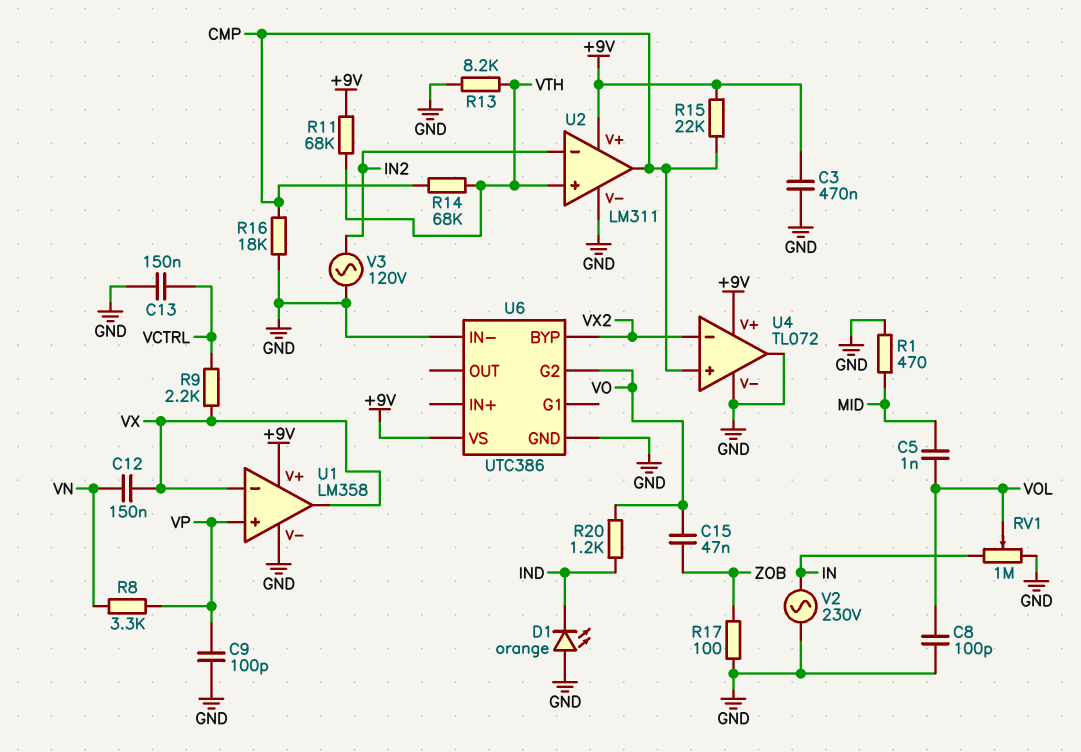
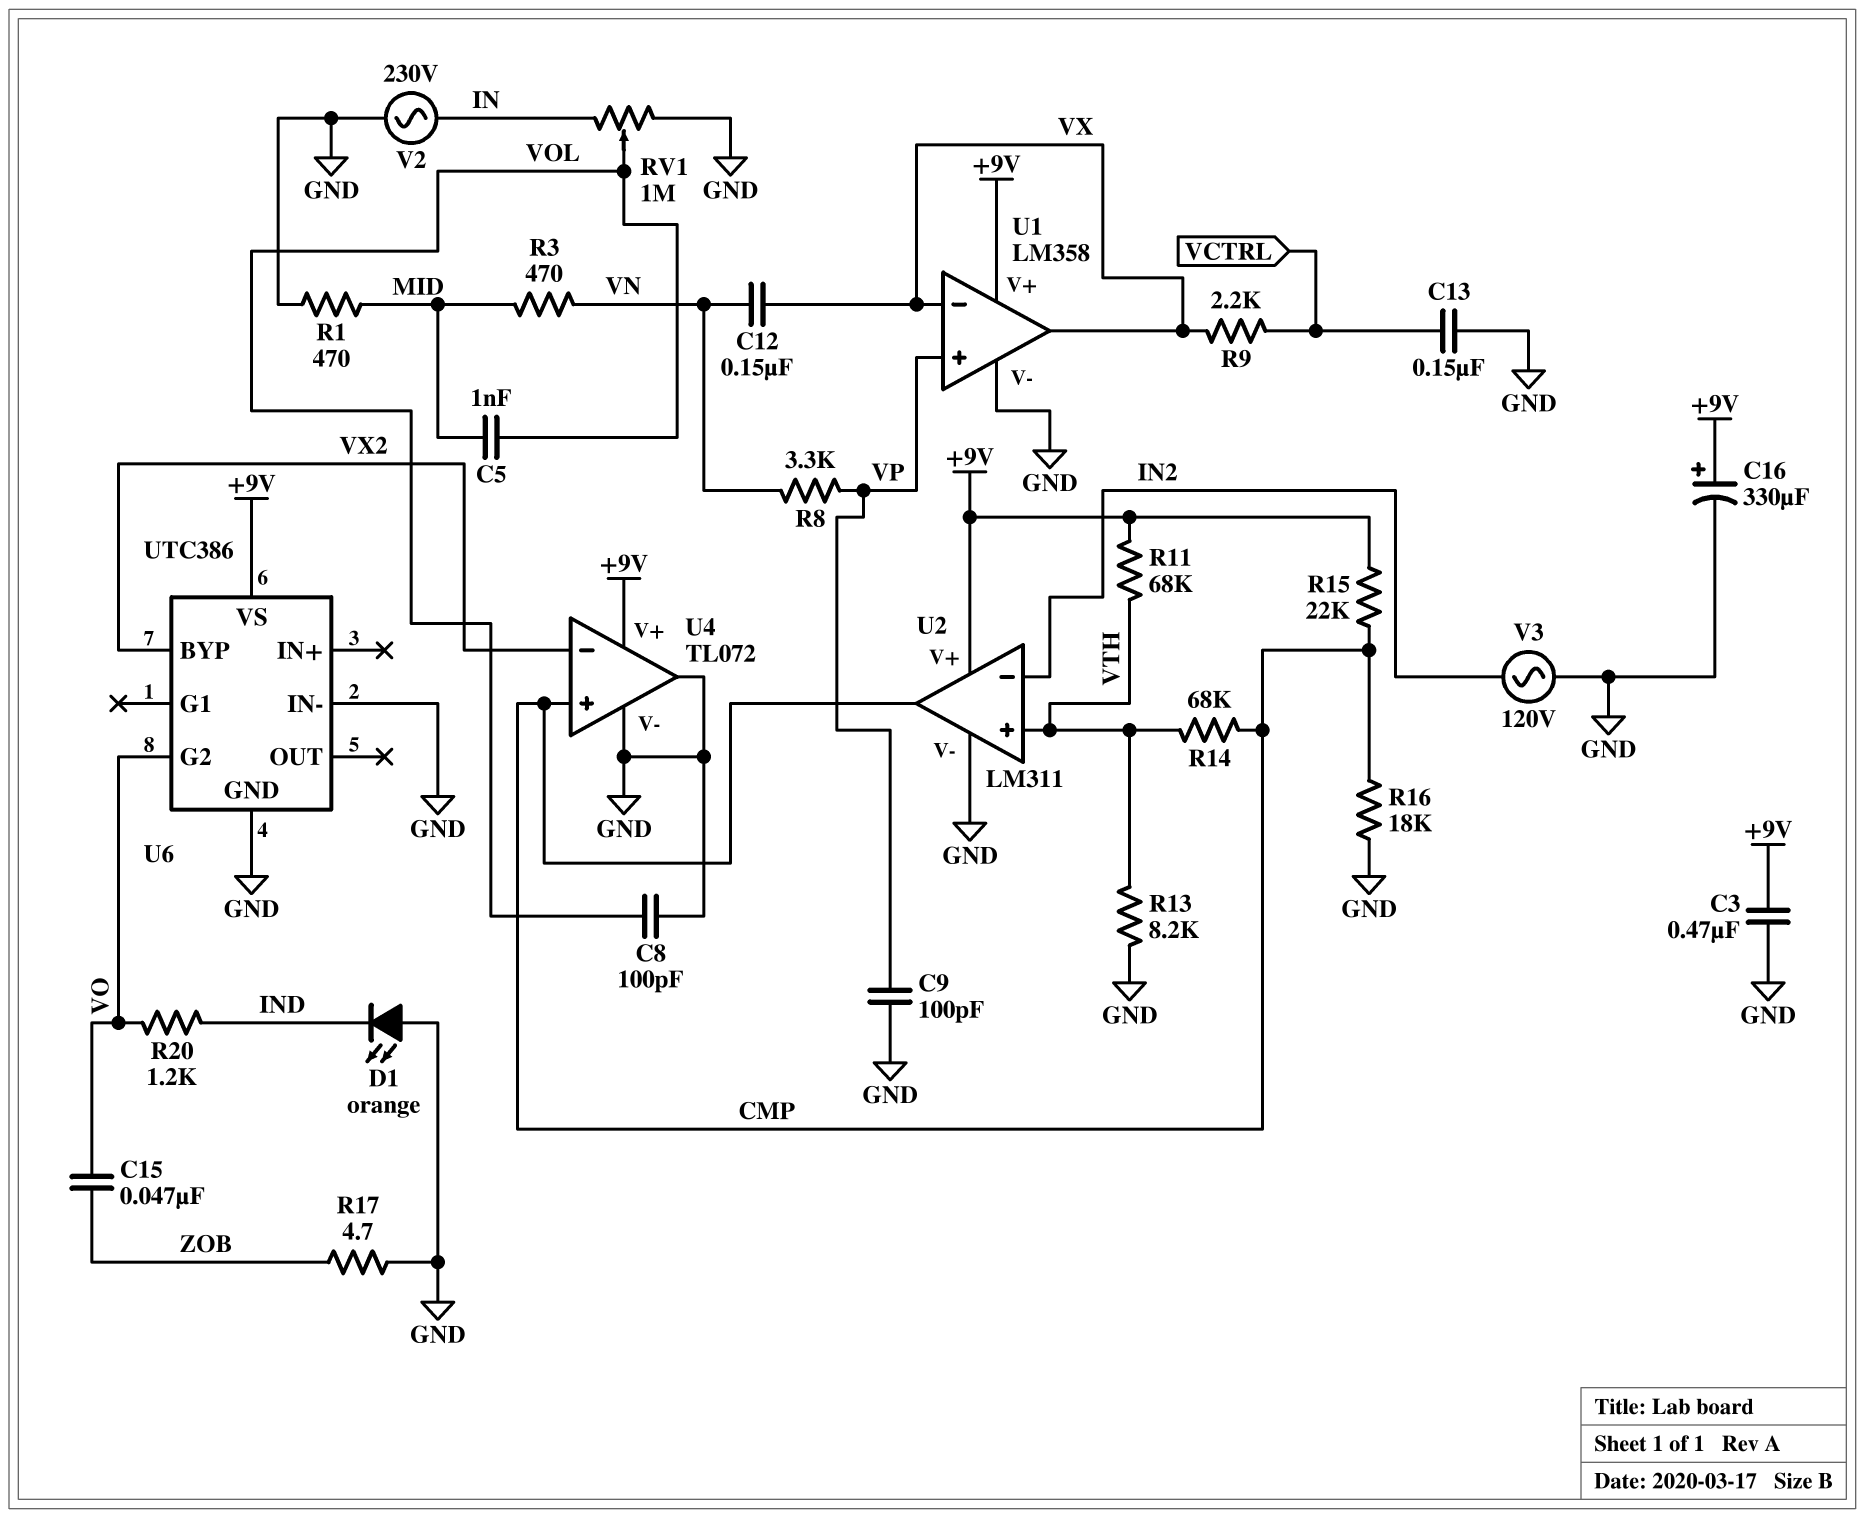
C16: none -> 330uF (plus +9V, minus GND)
R3: none -> 470 (MID, VN)
R17: 100 (GND, ZOB) -> 4.7 (GND, ZOB)

